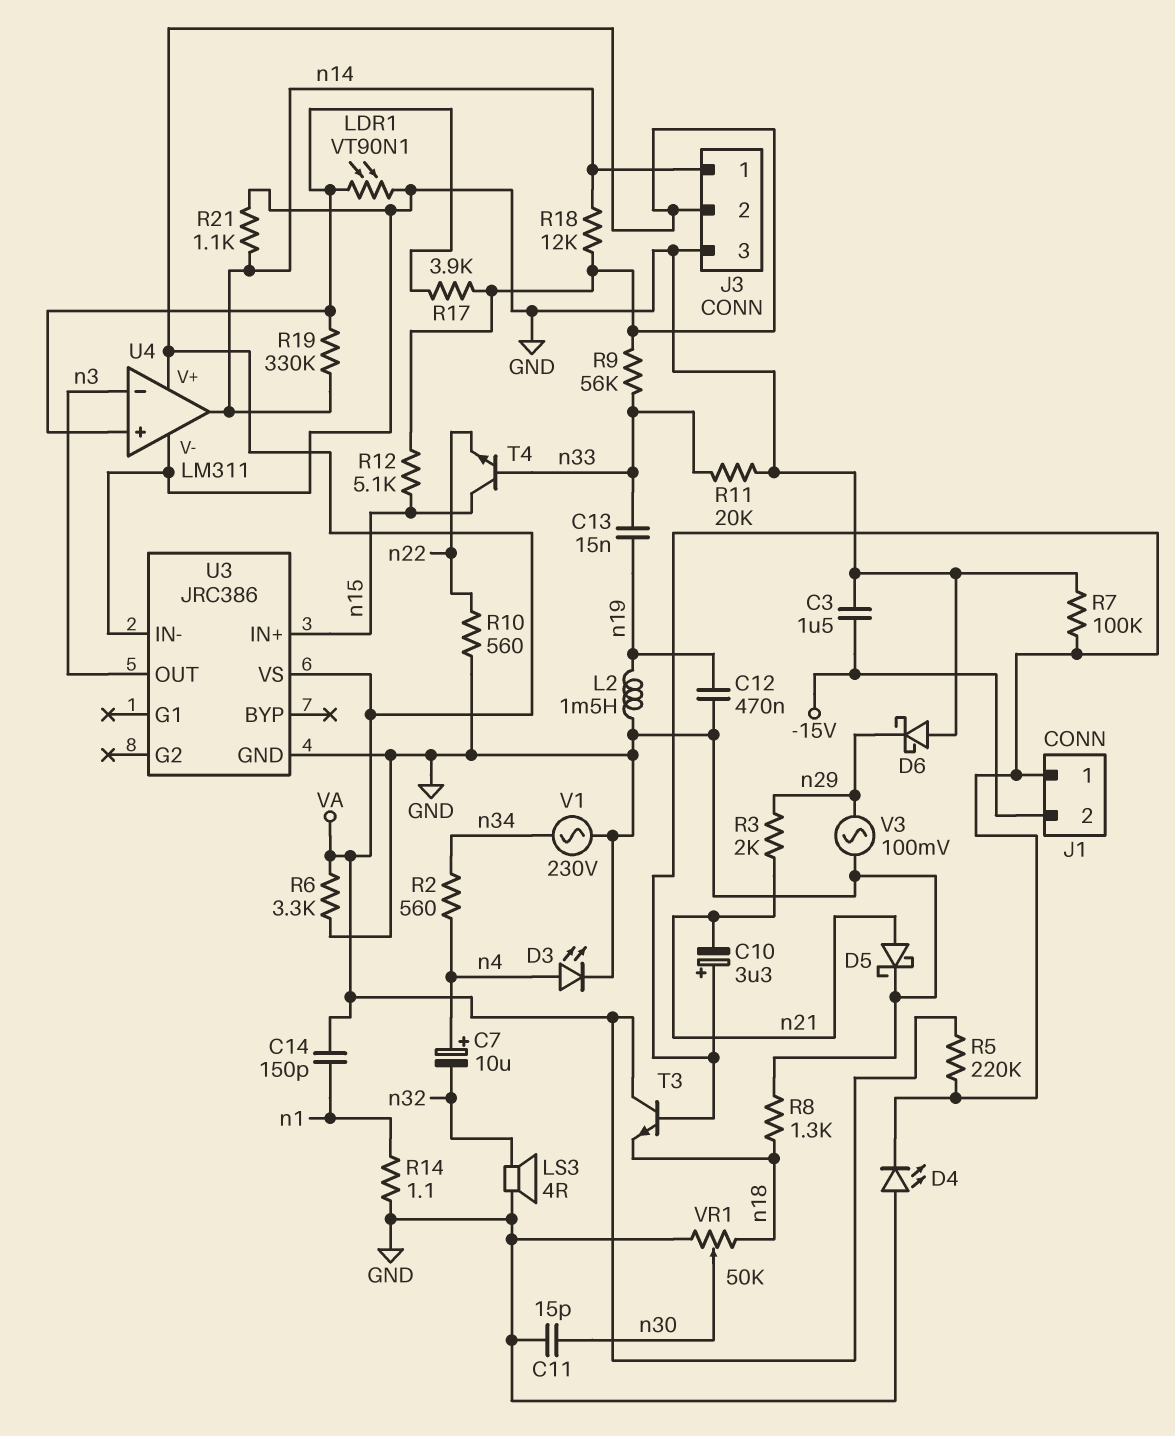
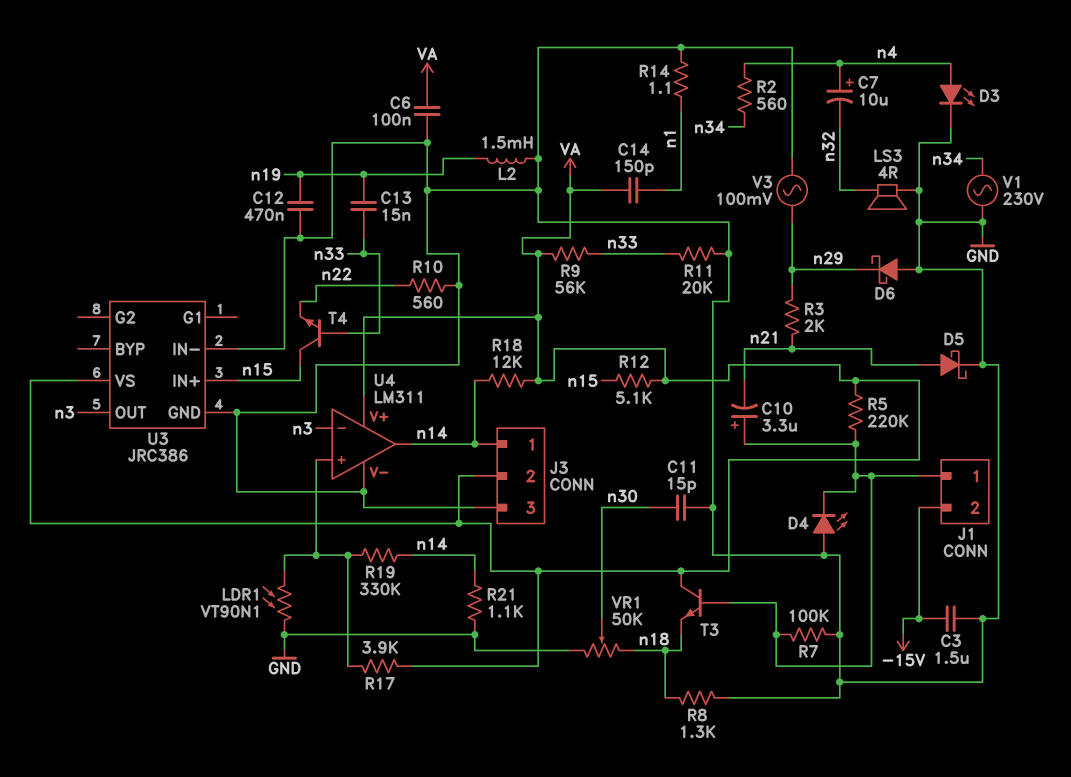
C6: none -> 100nF (GND, VA)
R6: 3.3k (GND, VA) -> none

